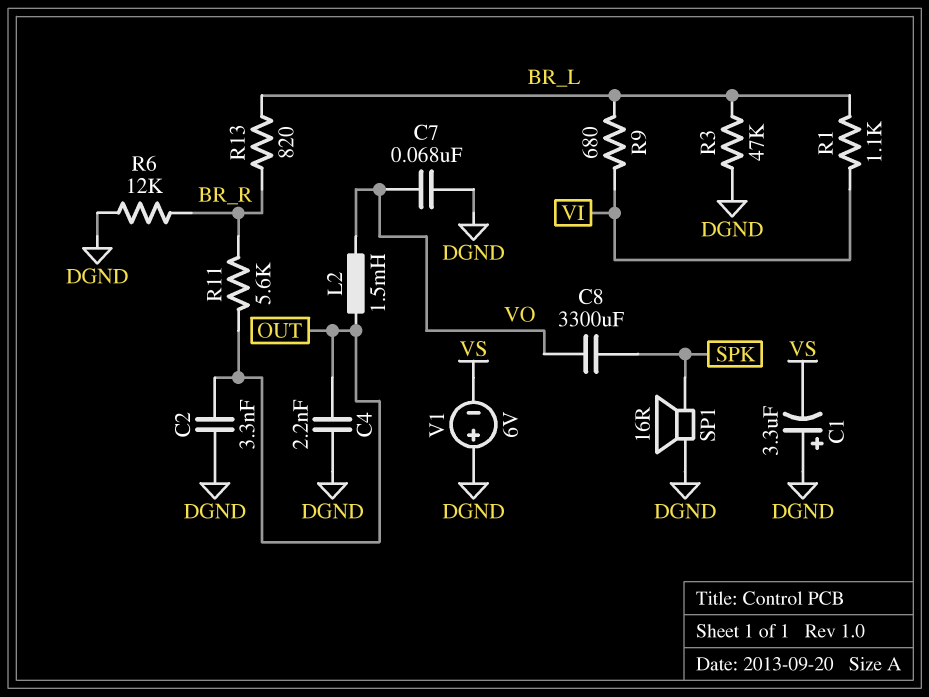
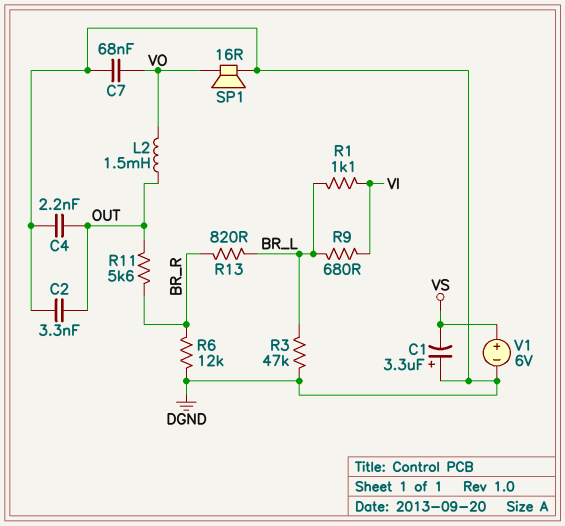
C8: 3300uF (SPK, VO) -> none
SP1: speaker 16R (DGND, SPK) -> speaker 16R (DGND, VO)
V1: 6V (plus DGND, minus VS) -> 6V (plus VS, minus DGND)

